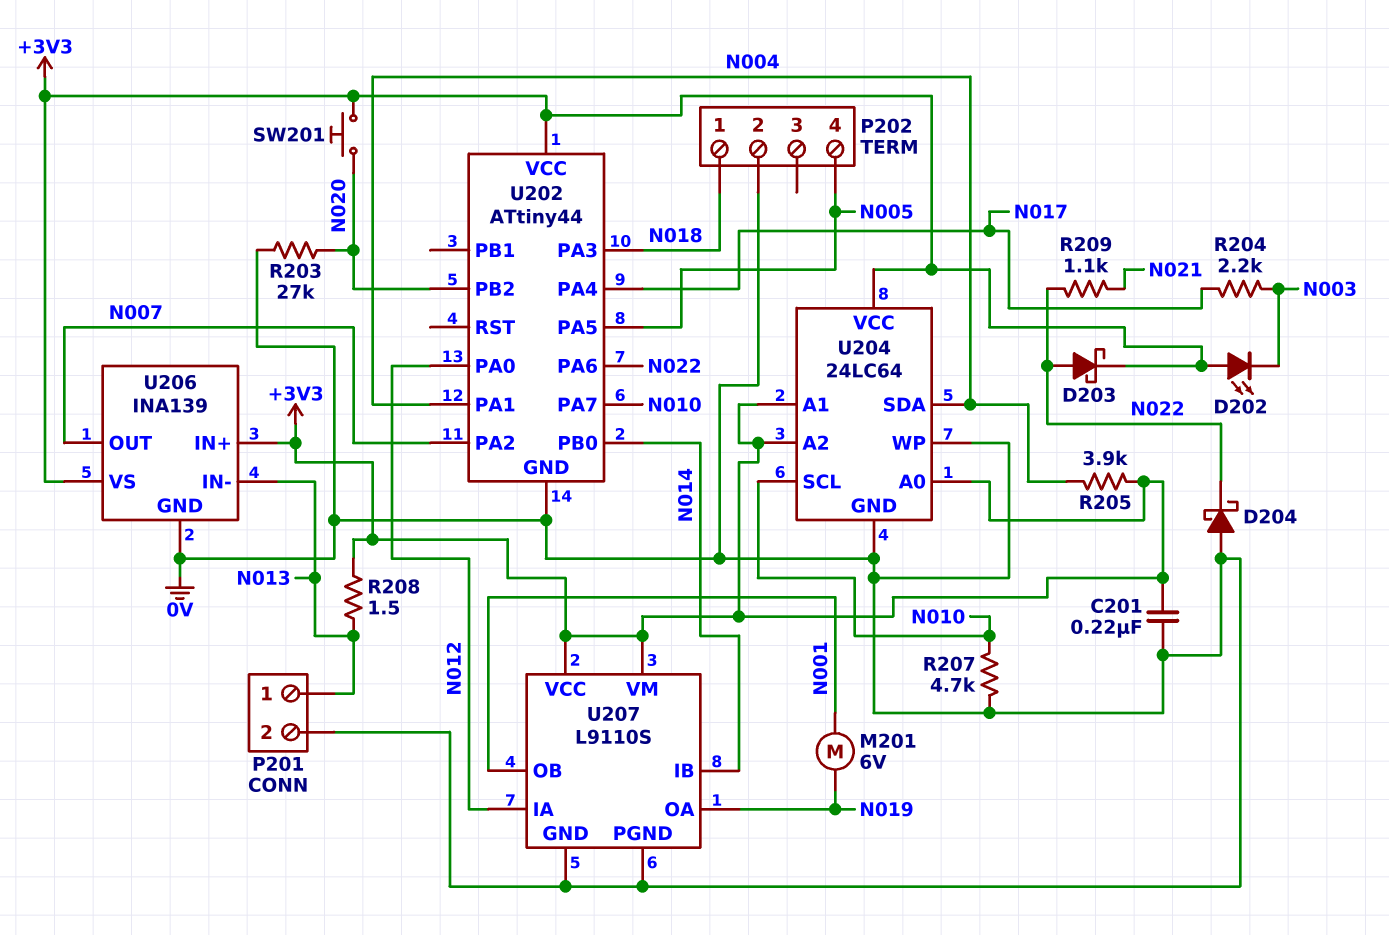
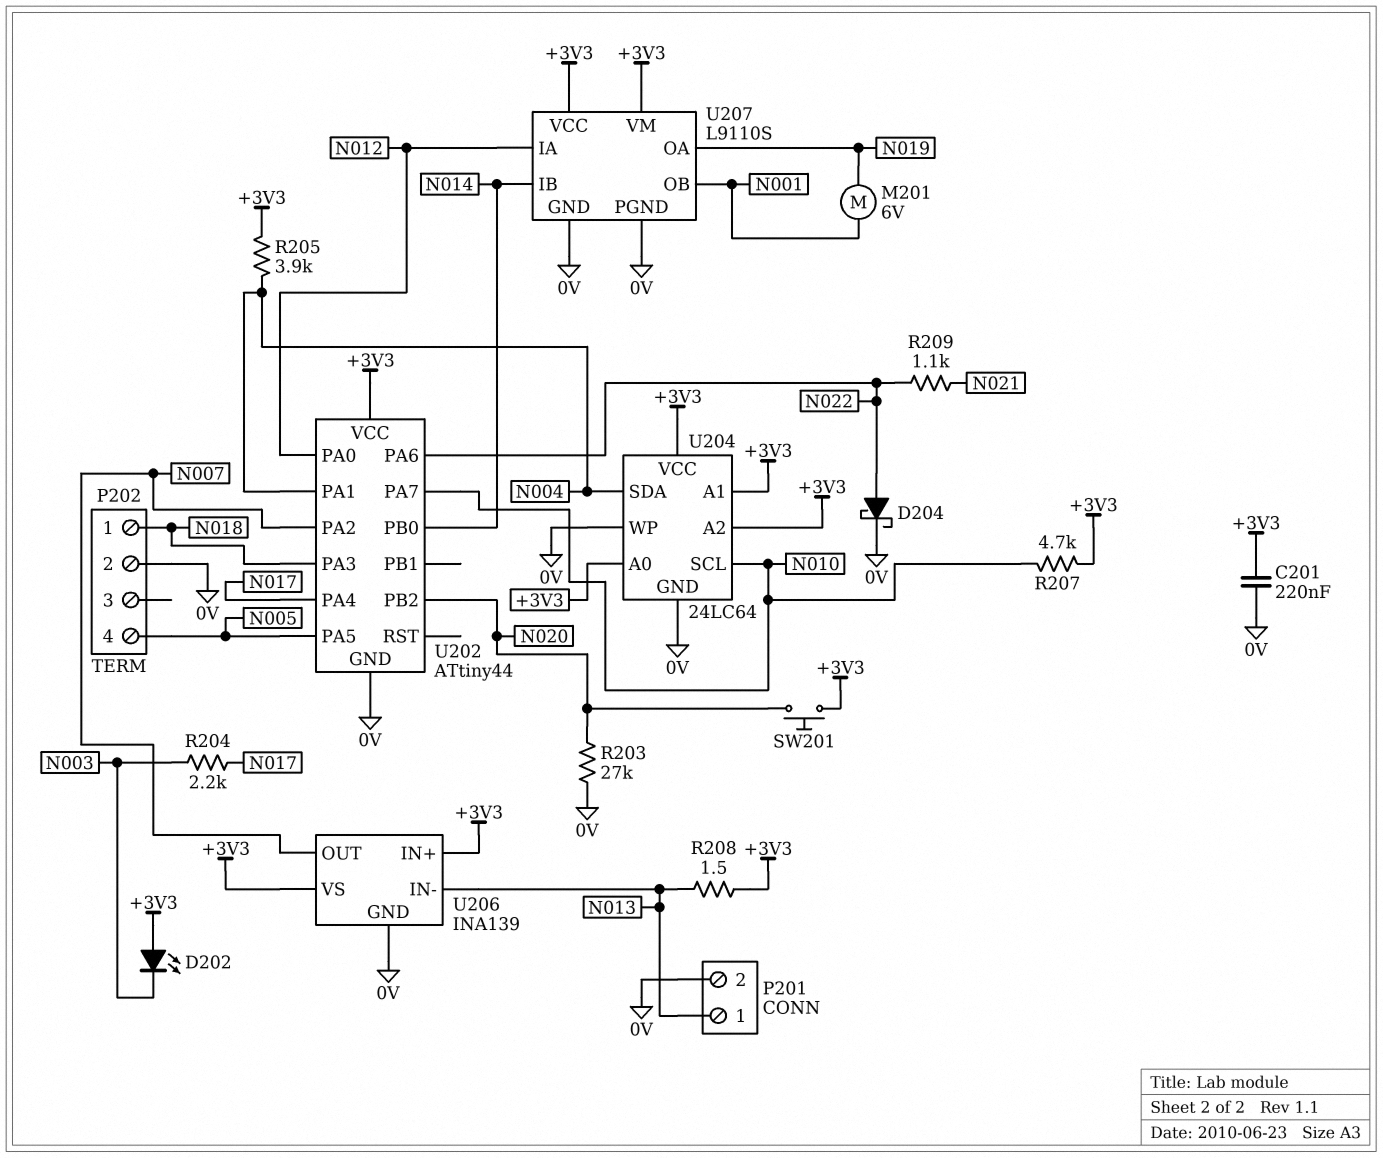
D203: schottky (A N022, K +3V3) -> none
D204: schottky (A 0V, K N022) -> schottky (A N022, K 0V)
R207: 4.7k (0V, N010) -> 4.7k (+3V3, N010)

